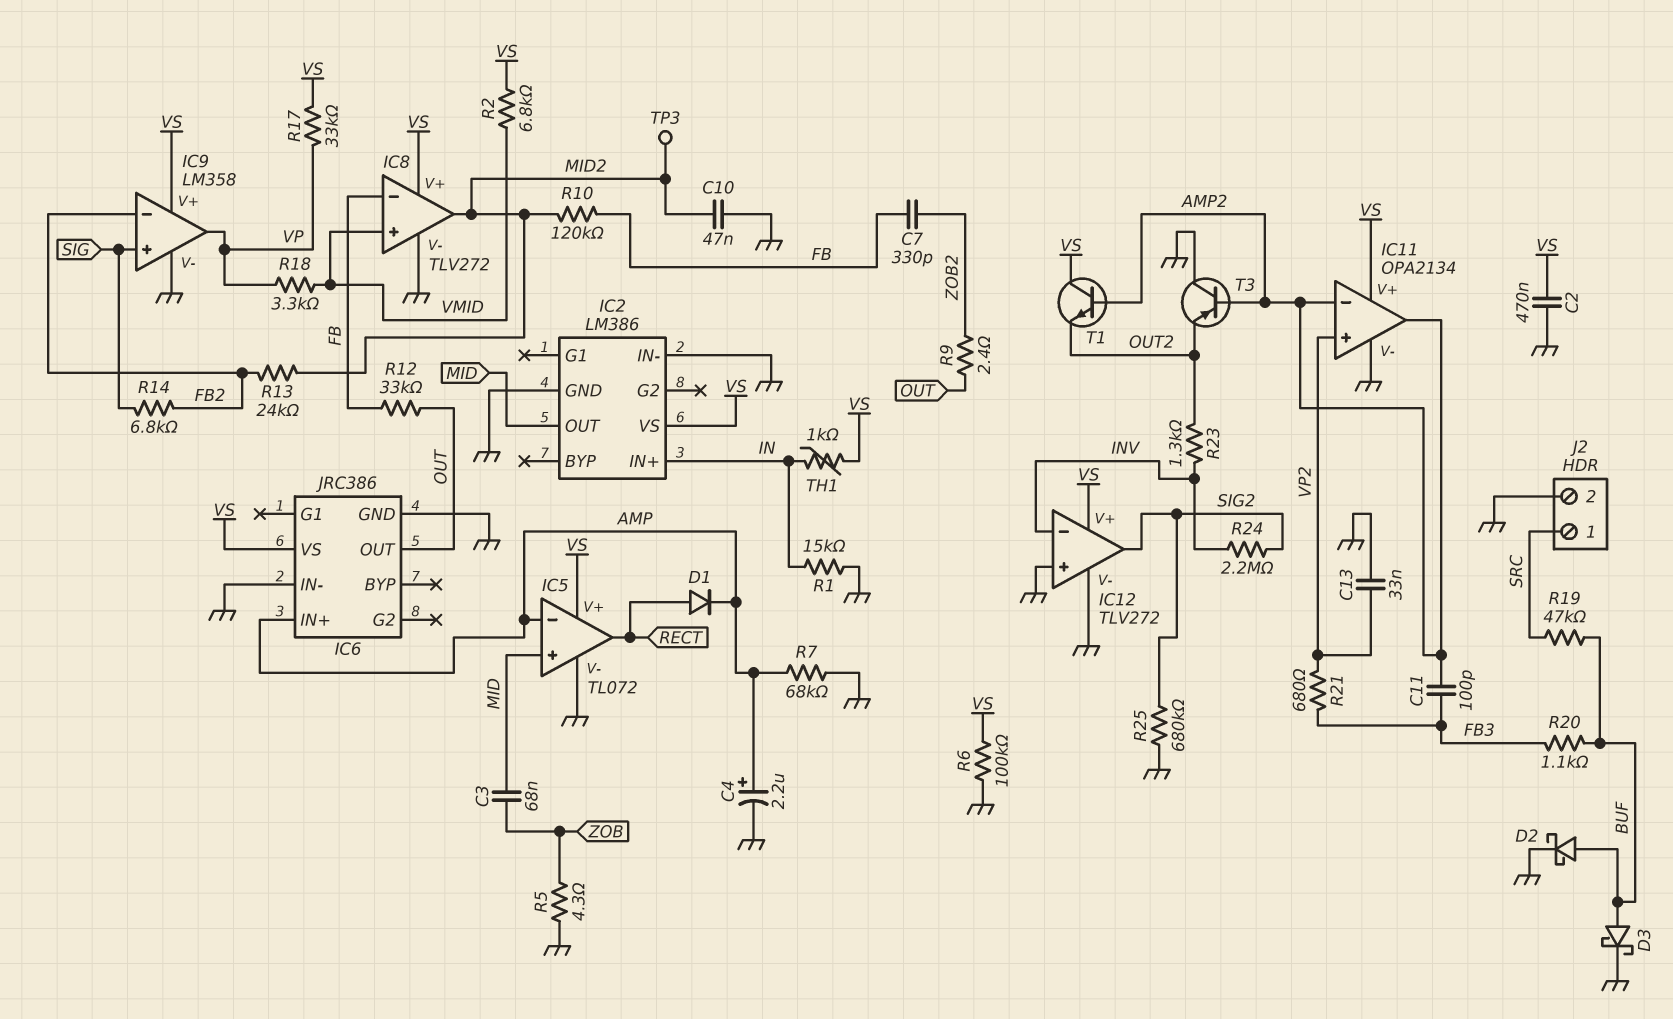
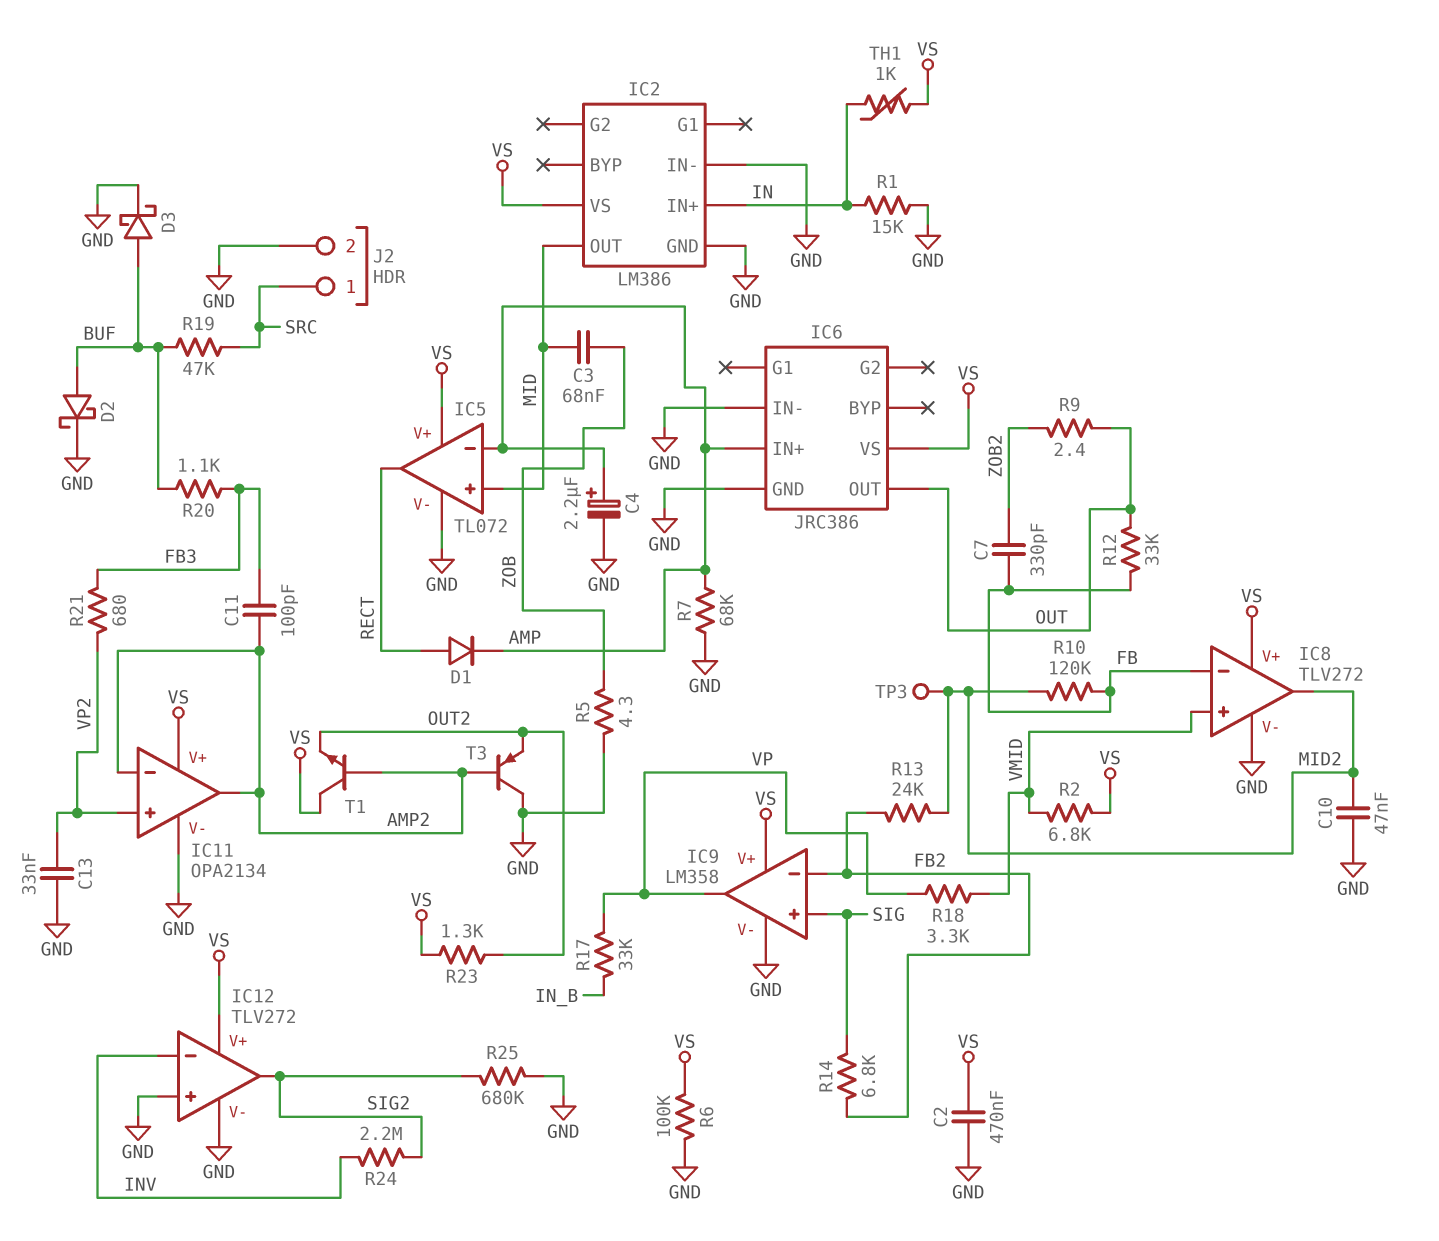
R17: 33k (VP, VS) -> 33k (IN_B, VP)
R23: 1.3k (INV, OUT2) -> 1.3k (OUT2, VS)

